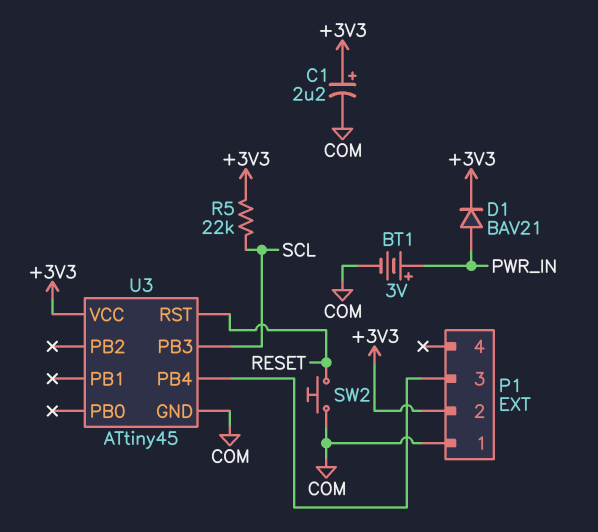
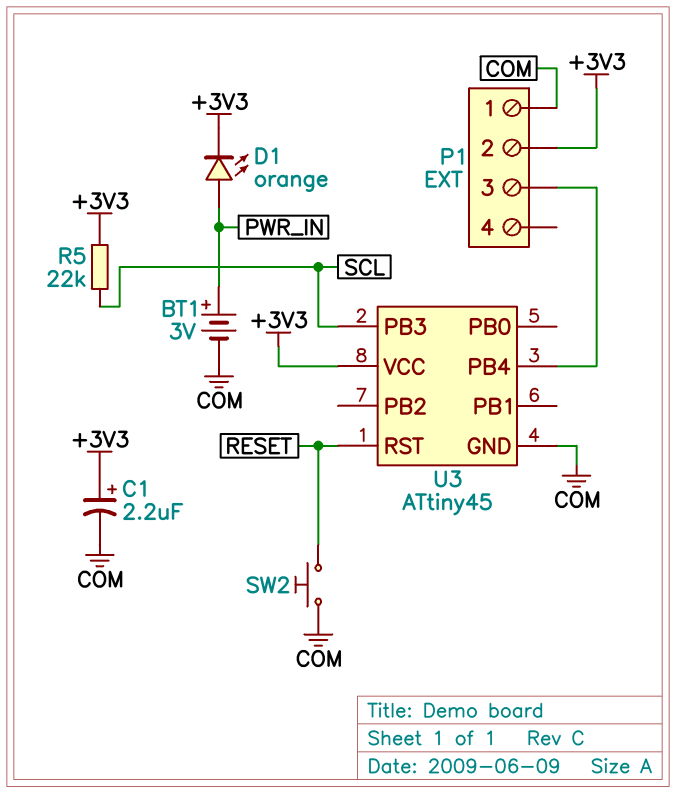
D1: diode BAV21 (A PWR_IN, K +3V3) -> LED orange (A PWR_IN, K +3V3)

